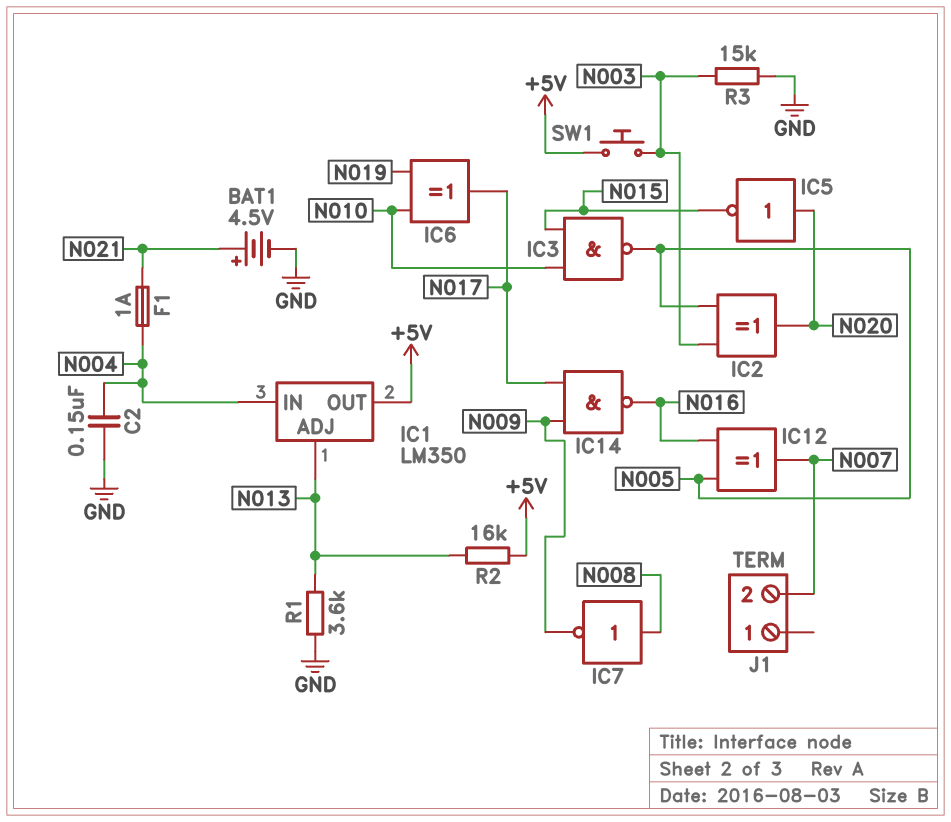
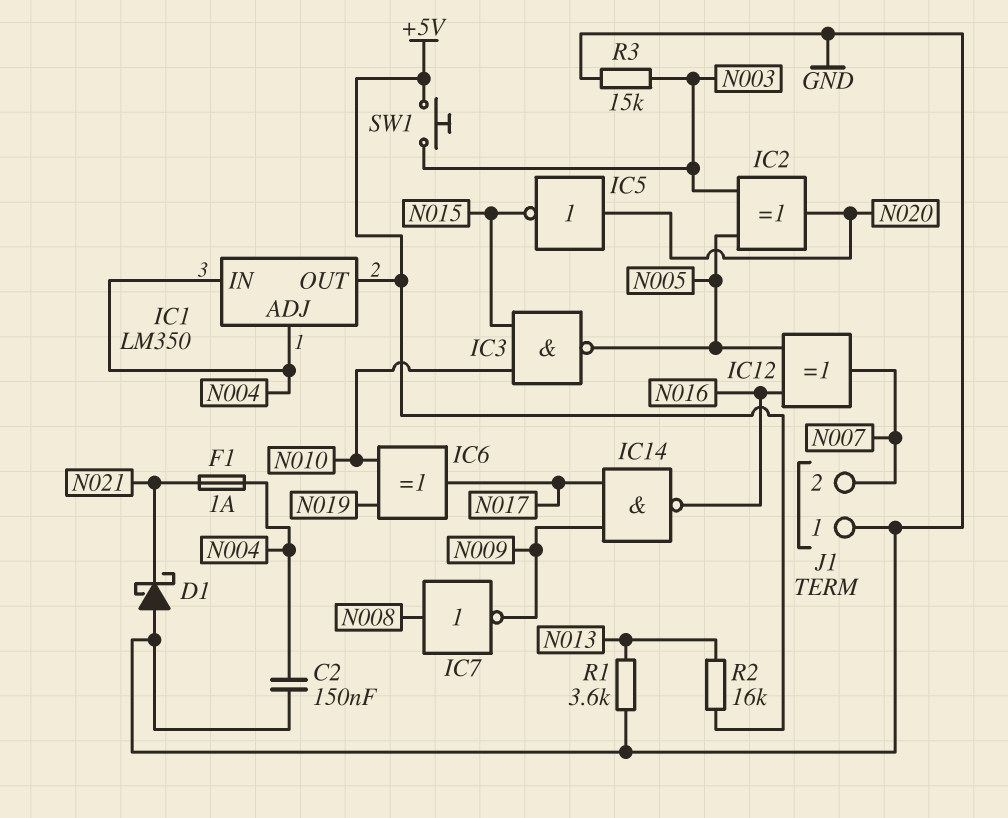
BAT1: 4.5V (plus N021, minus GND) -> none
D1: none -> schottky (A GND, K N021)
IC1 pin ADJ: N013 -> N004
J1 pin 1: none -> GND

